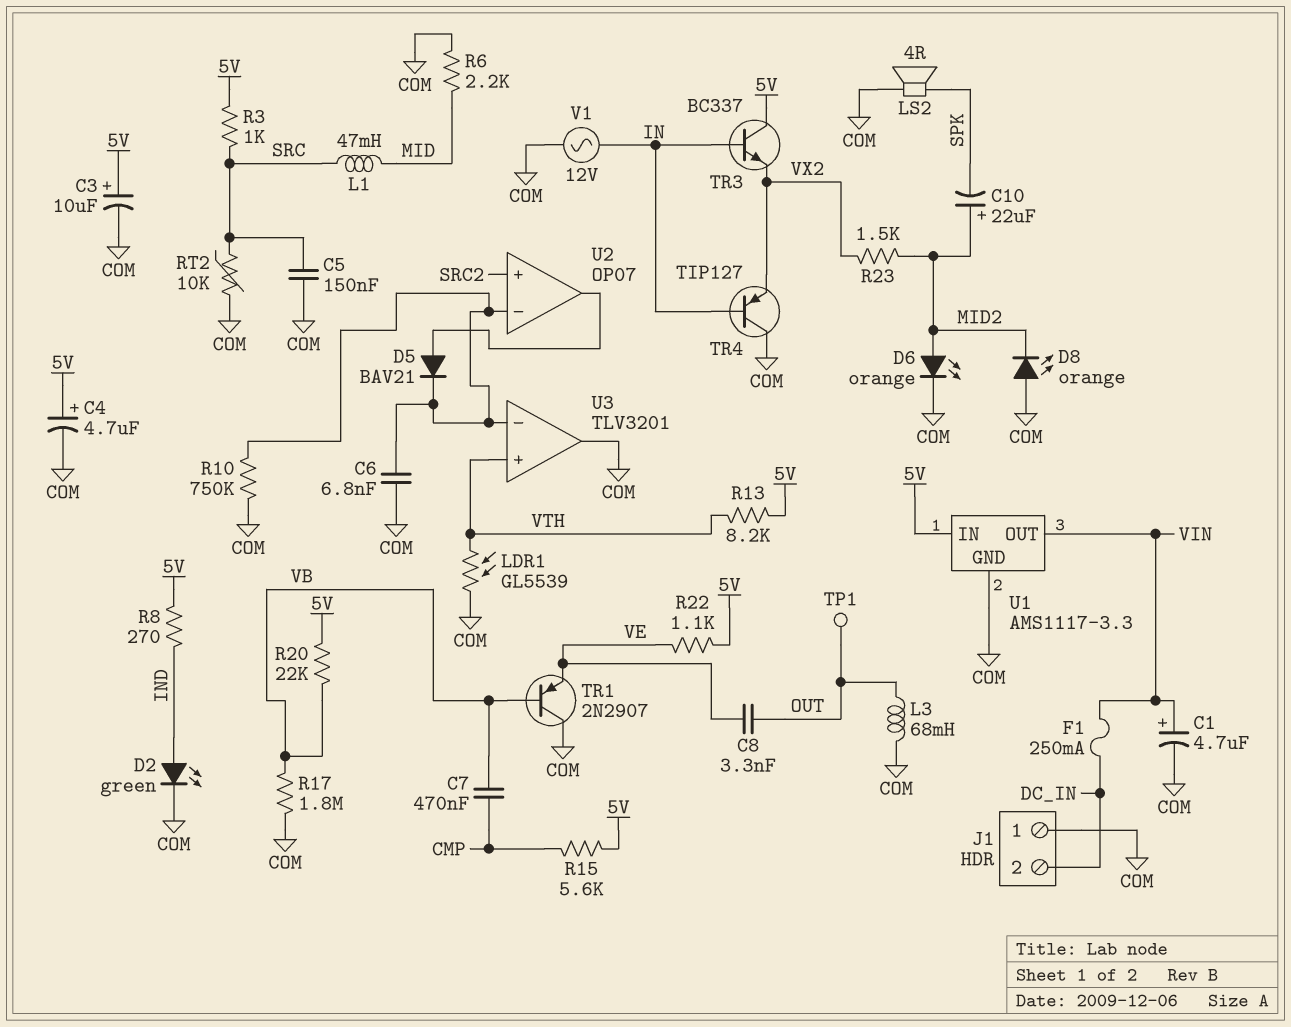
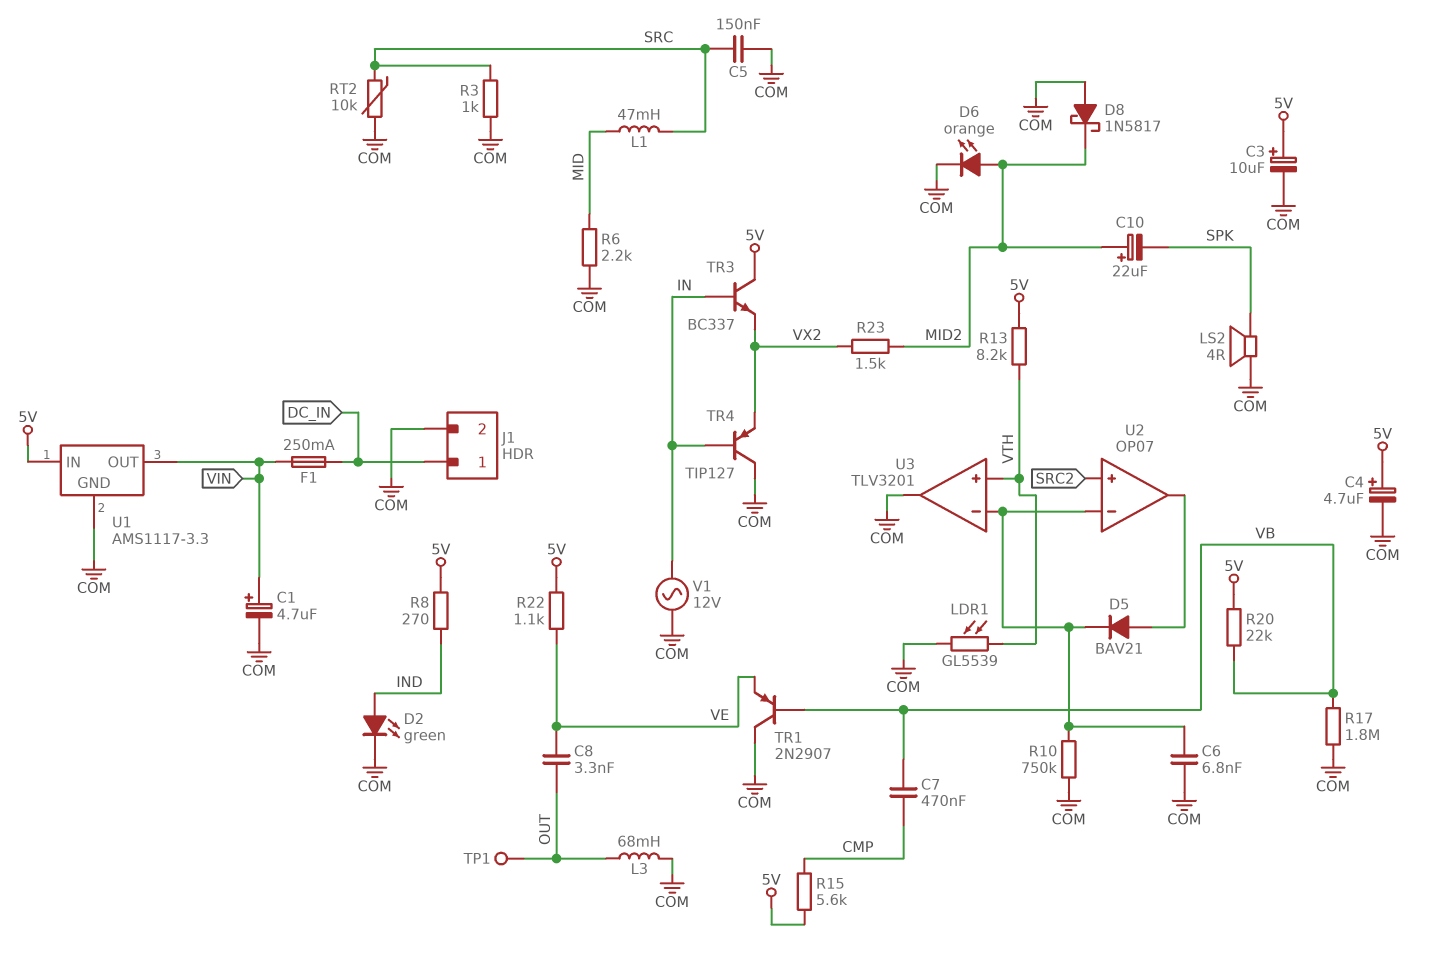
D8: LED orange (A COM, K MID2) -> schottky 1N5817 (A COM, K MID2)
J1 pin 1: COM -> DC_IN
J1 pin 2: DC_IN -> COM
R3: 1k (5V, SRC) -> 1k (COM, SRC)

